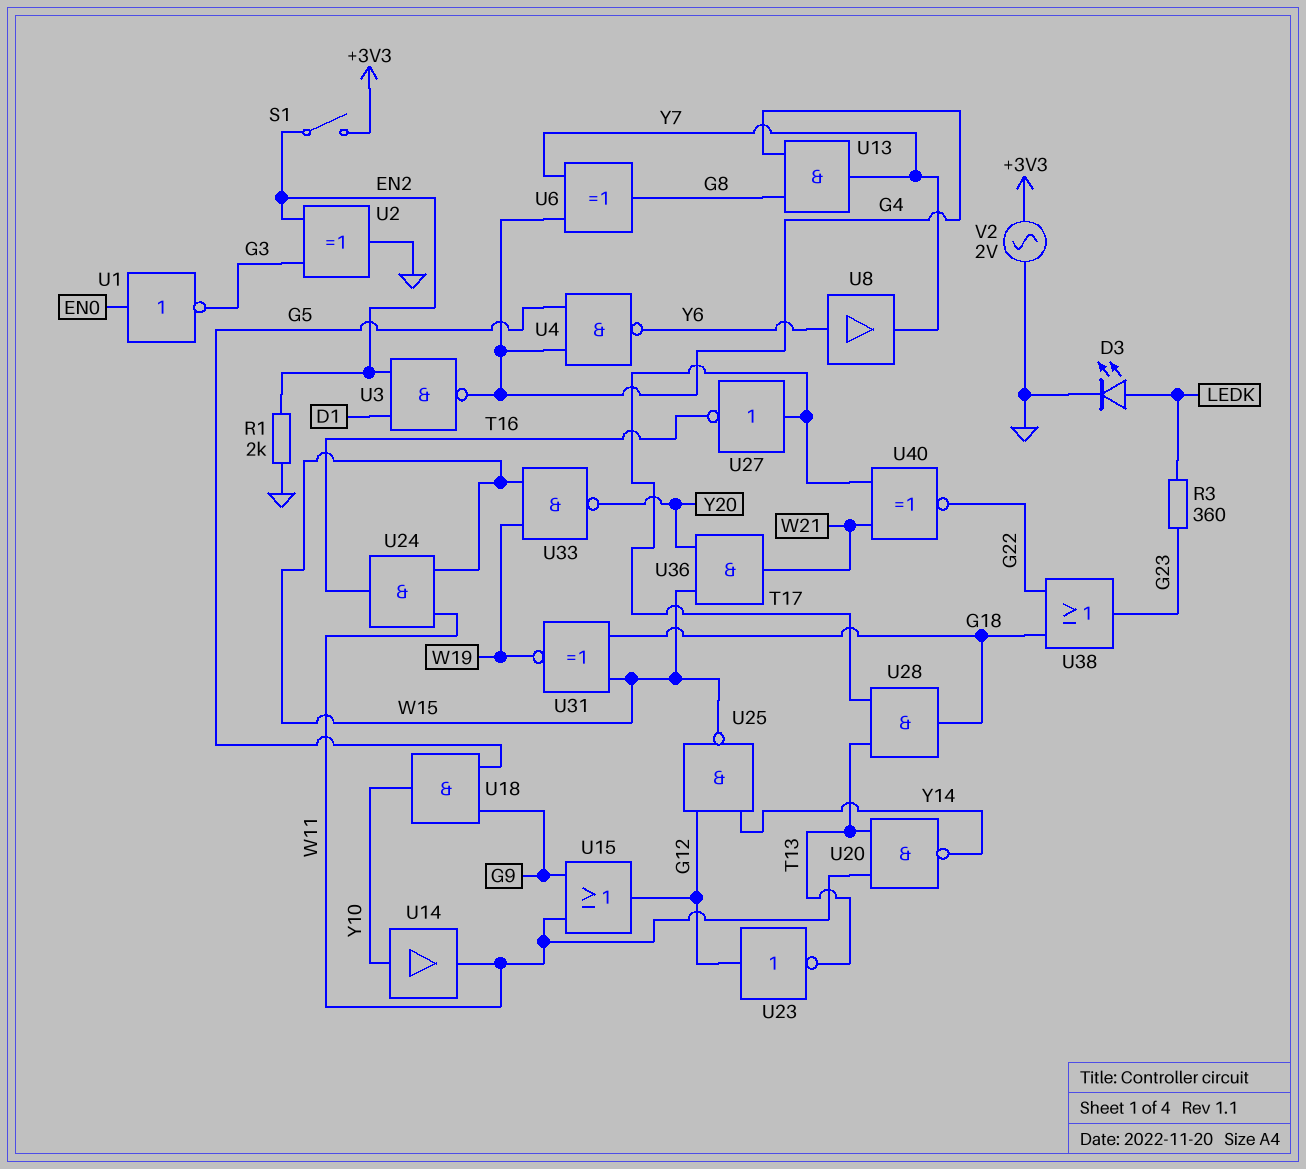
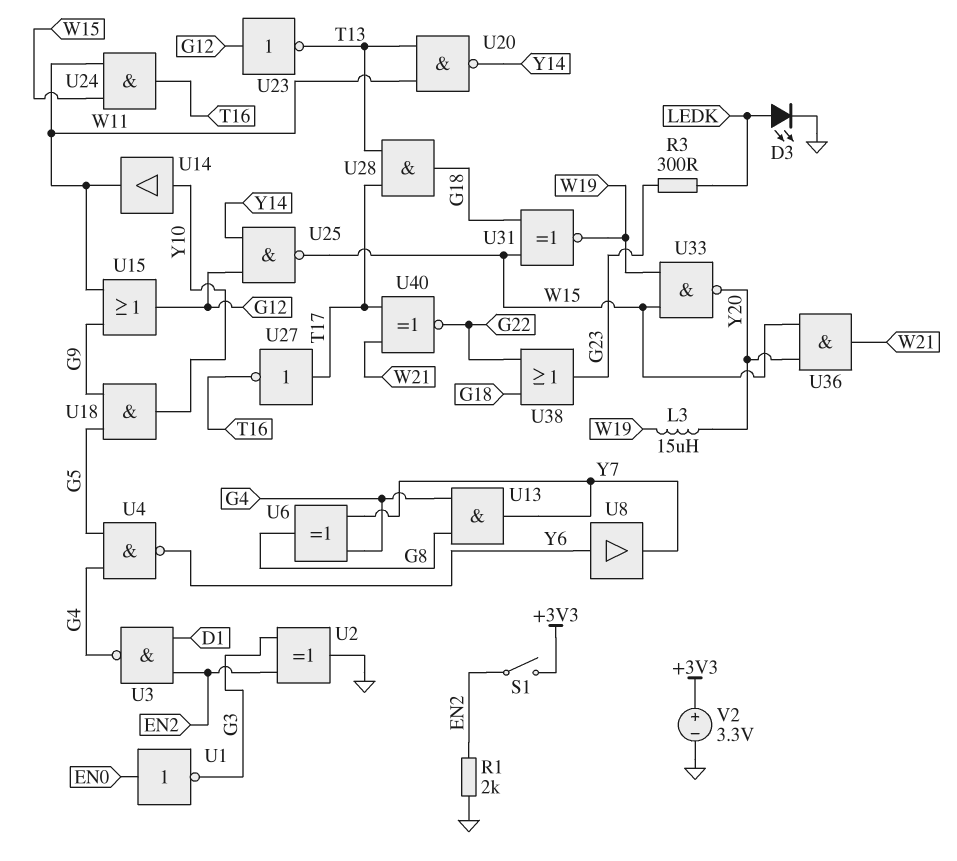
L3: none -> 15uH (W19, Y20)
R3: 360 (G23, LEDK) -> 300 (G23, LEDK)
V2: AC 2V (+3V3, GND) -> 3.3V (plus +3V3, minus GND)

